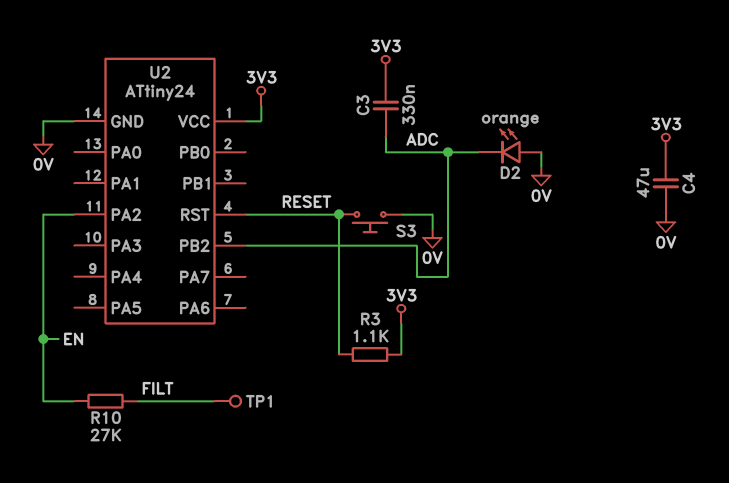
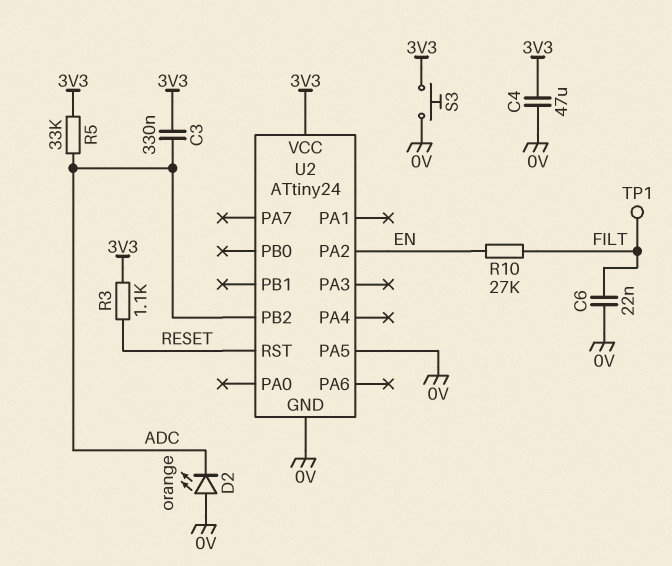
C6: none -> 22nF (0V, FILT)
R5: none -> 33k (3V3, ADC)
S3: button (0V, RESET) -> button (0V, 3V3)
U2 pin PA5: none -> 0V

